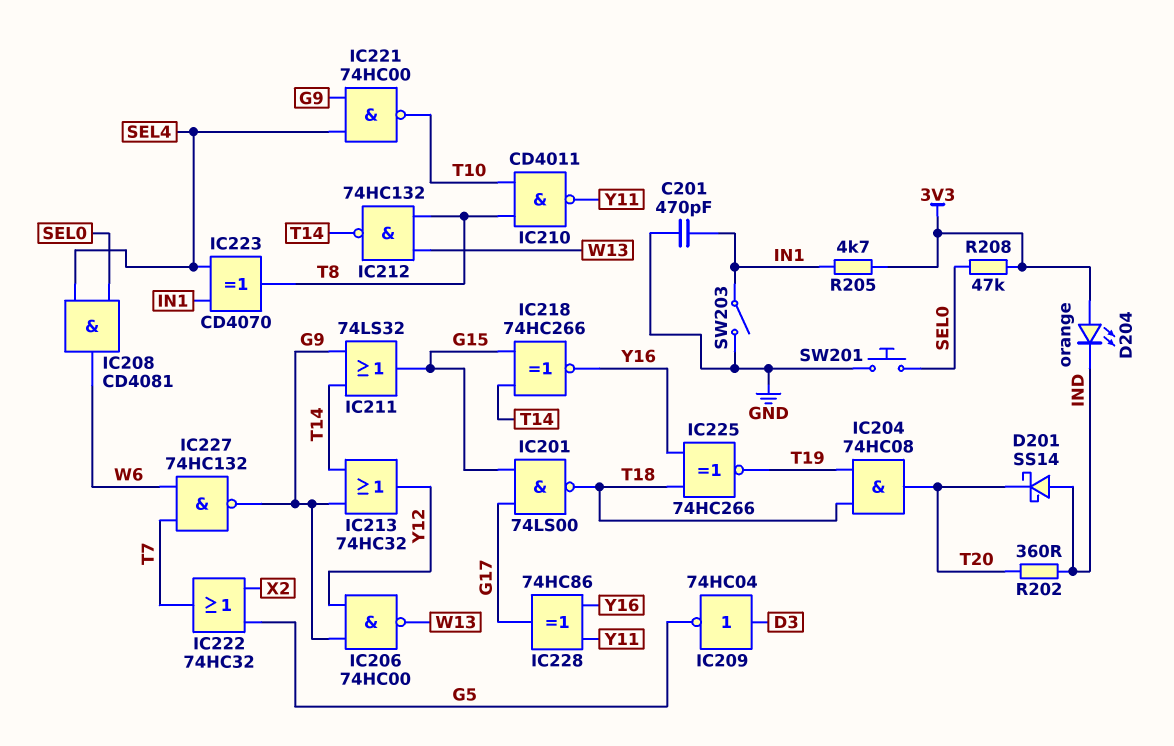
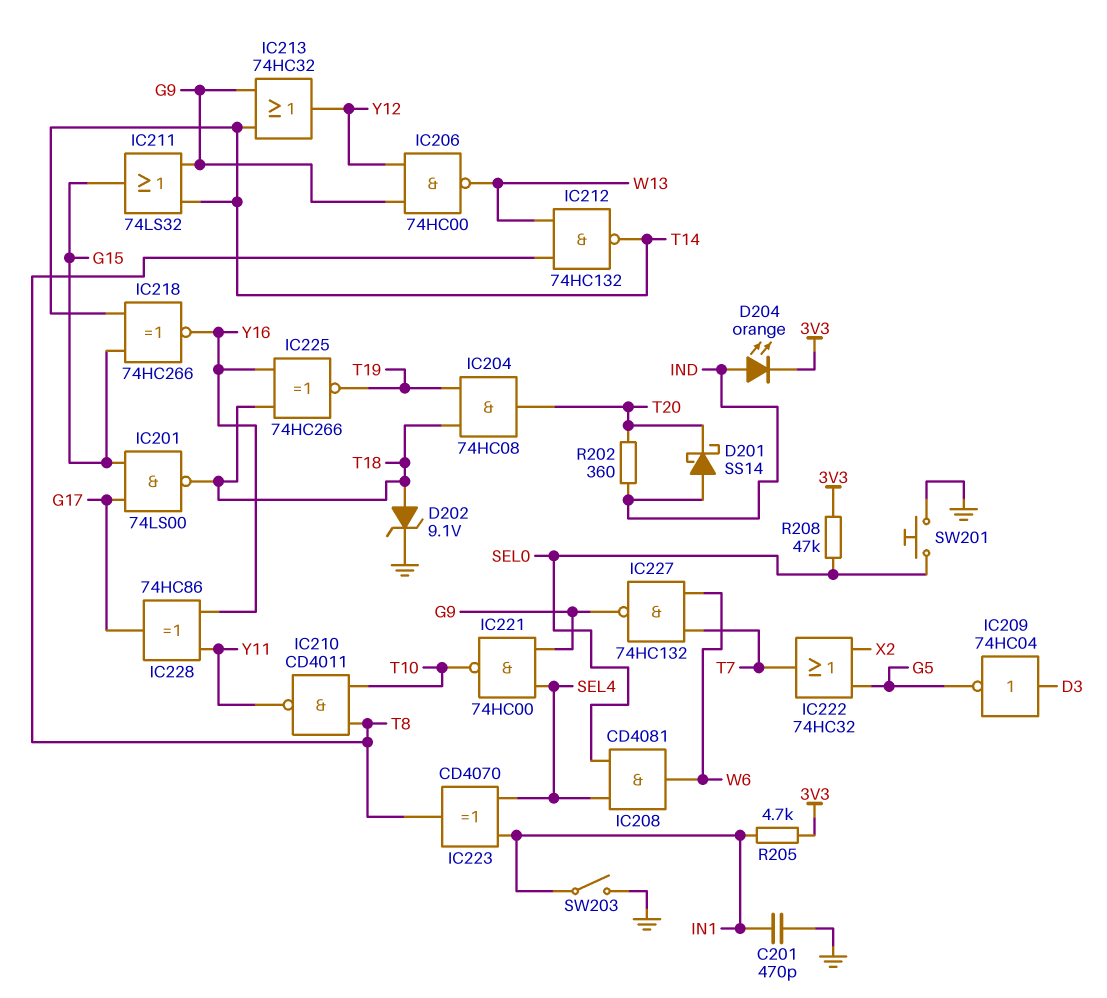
D202: none -> zener 9.1V (A T18, K GND)
D204: LED orange (A 3V3, K IND) -> LED orange (A IND, K 3V3)

